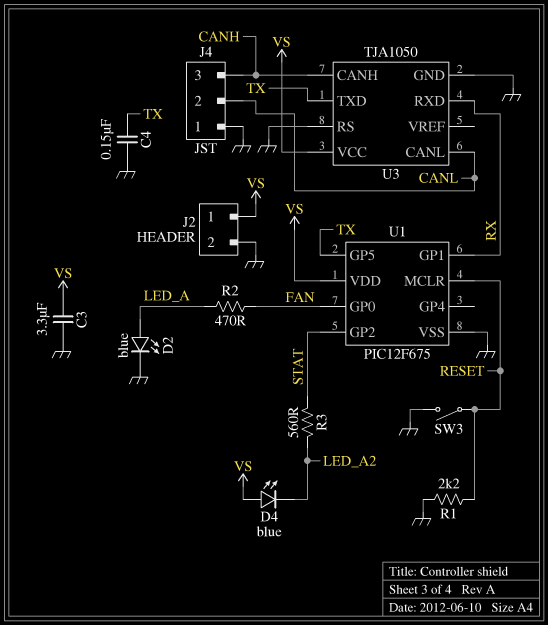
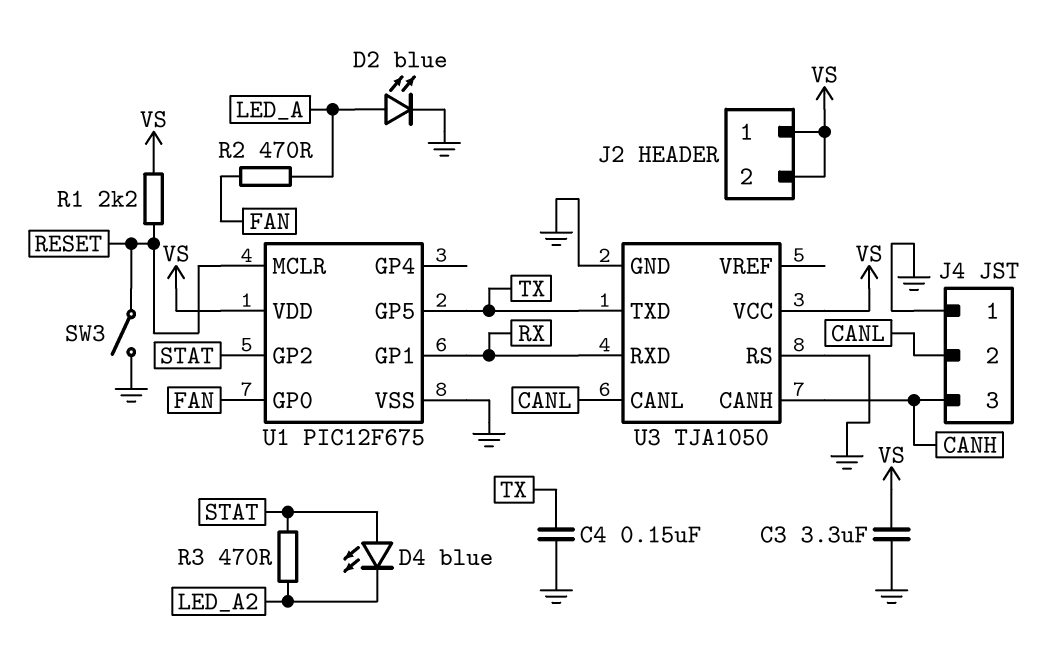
D4: LED blue (A VS, K LED_A2) -> LED blue (A STAT, K LED_A2)
J2 pin 2: GND -> VS
R1: 2.2k (GND, RESET) -> 2.2k (RESET, VS)
R3: 560 (LED_A2, STAT) -> 470 (LED_A2, STAT)

